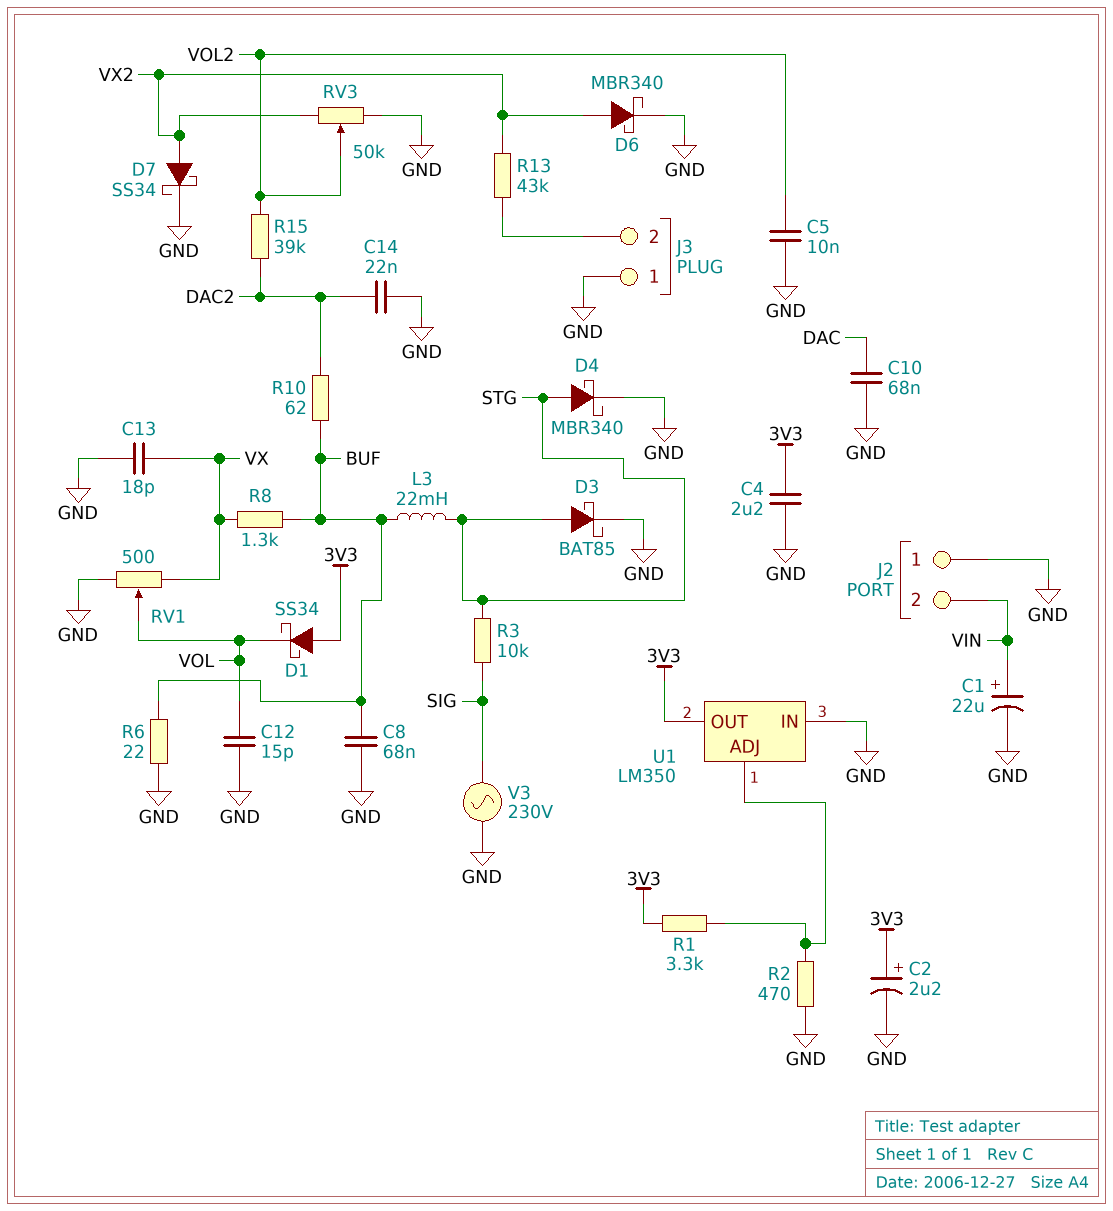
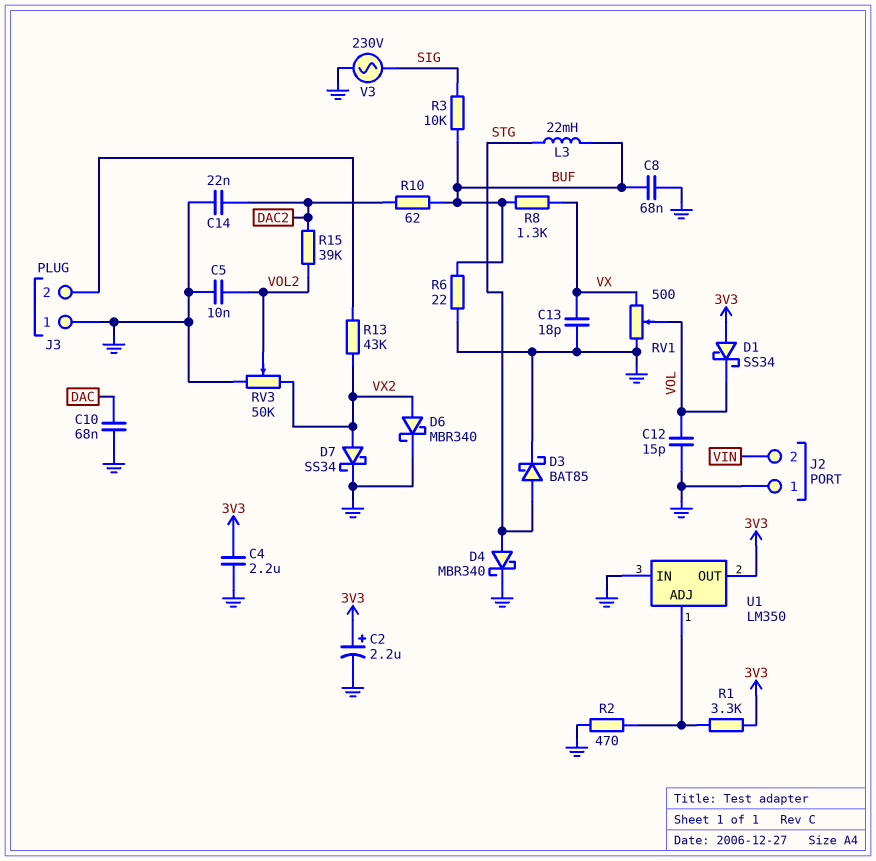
C1: 22uF (plus VIN, minus GND) -> none
R3: 10k (SIG, STG) -> 10k (BUF, SIG)

